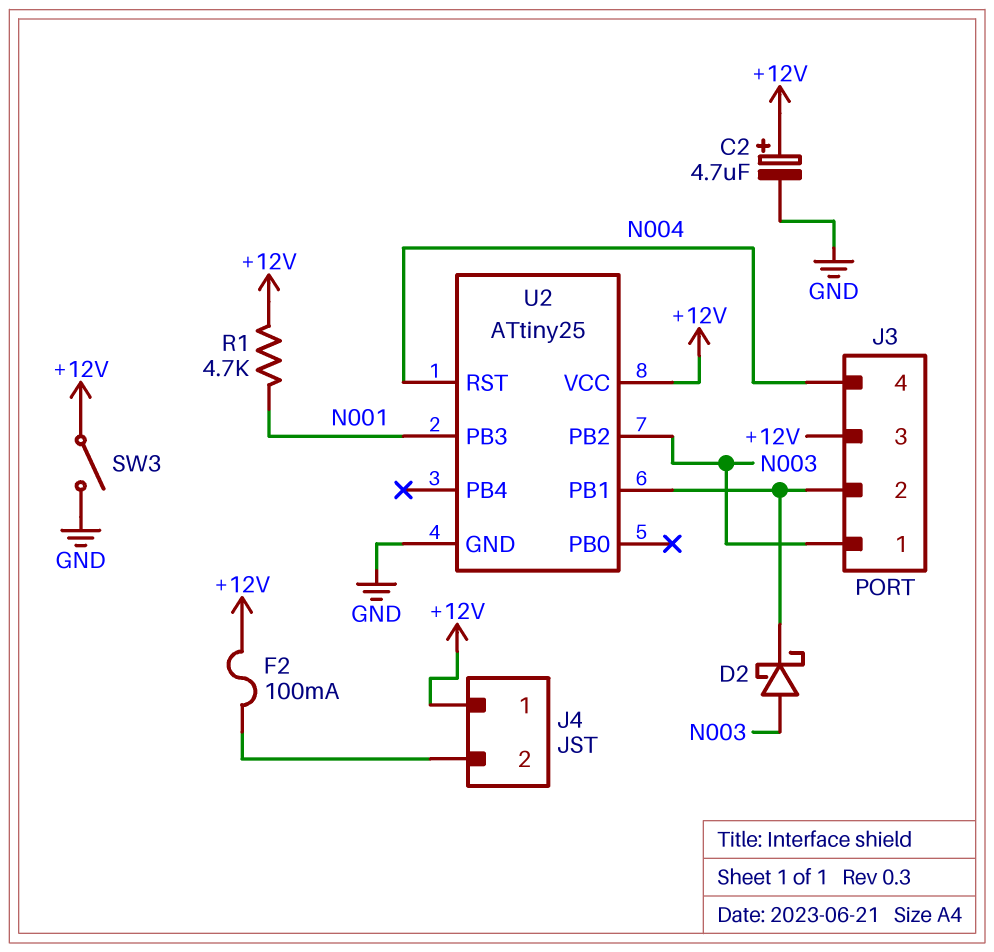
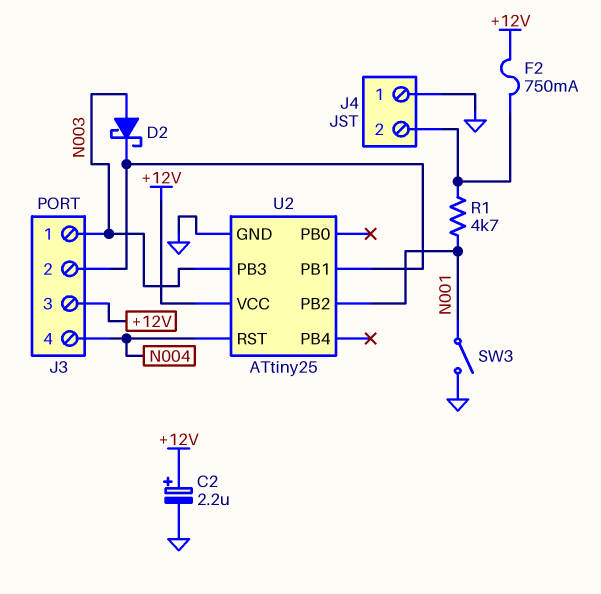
C2: 4.7uF (plus +12V, minus GND) -> 2.2uF (plus +12V, minus GND)
F2: 100mA (+12V, J4/2) -> 750mA (+12V, J4/2)
J4 pin 1: +12V -> GND
R1: 4.7k (+12V, N001) -> 4.7k (J4/2, N001)
SW3: switch (+12V, GND) -> switch (GND, N001)
U2 pin PB2: N003 -> N001
U2 pin PB3: N001 -> N003

